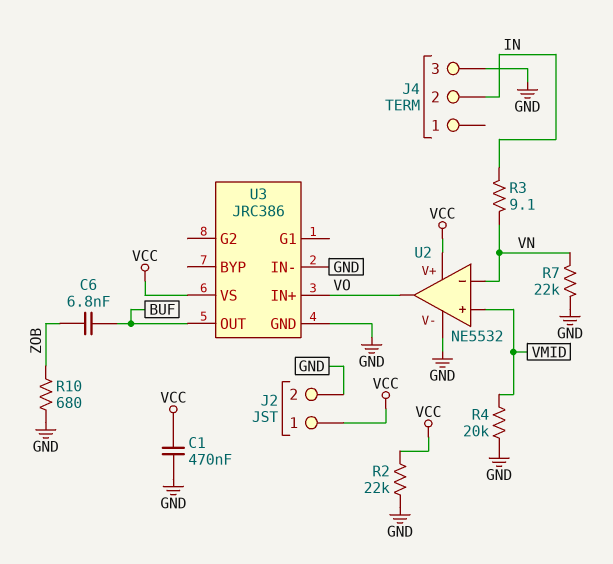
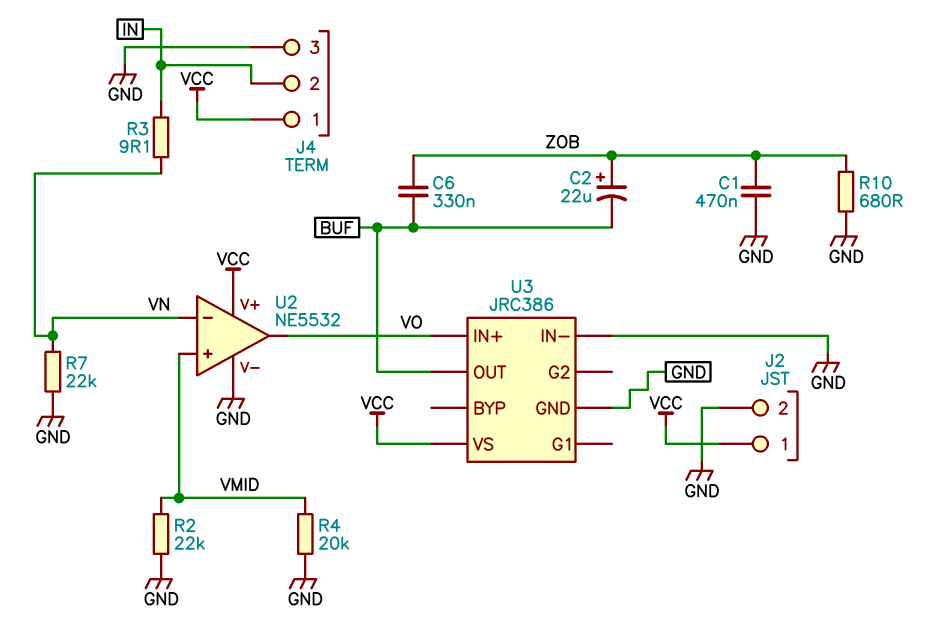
C1: 470nF (GND, VCC) -> 470nF (GND, ZOB)
C2: none -> 22uF (plus ZOB, minus BUF)
C6: 6.8nF (BUF, ZOB) -> 330nF (BUF, ZOB)
J4 pin 1: none -> VCC
R2: 22k (GND, VCC) -> 22k (GND, VMID)

